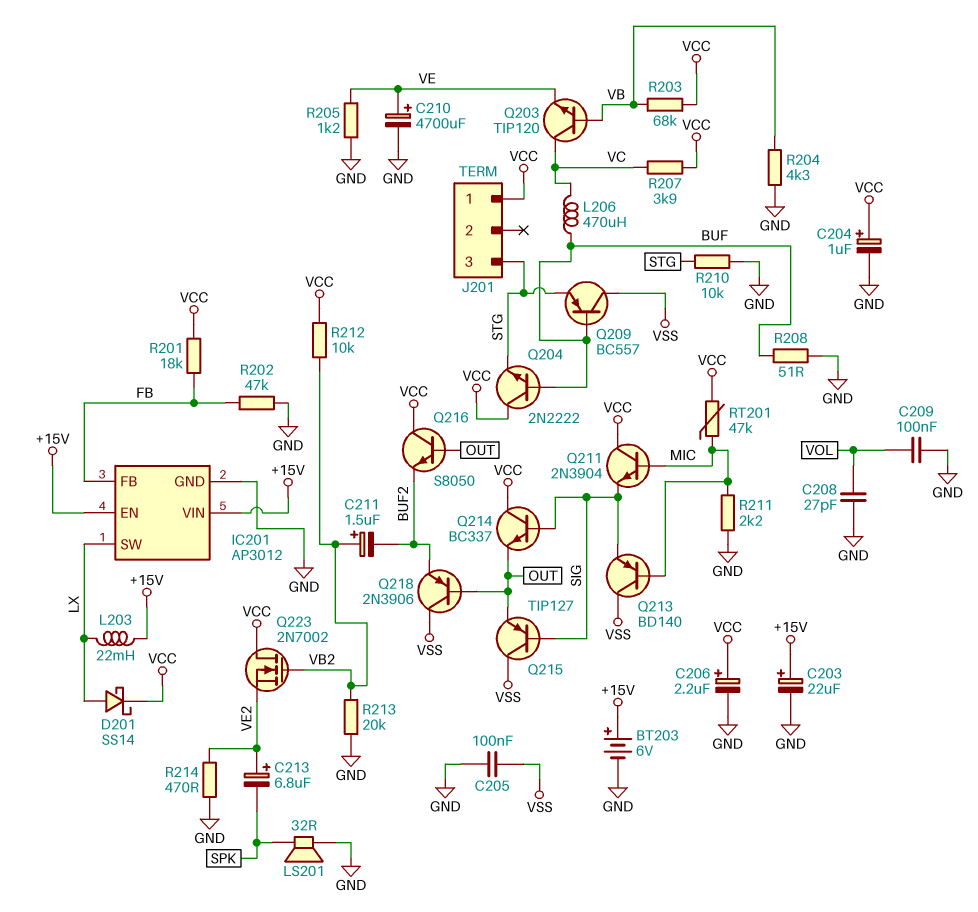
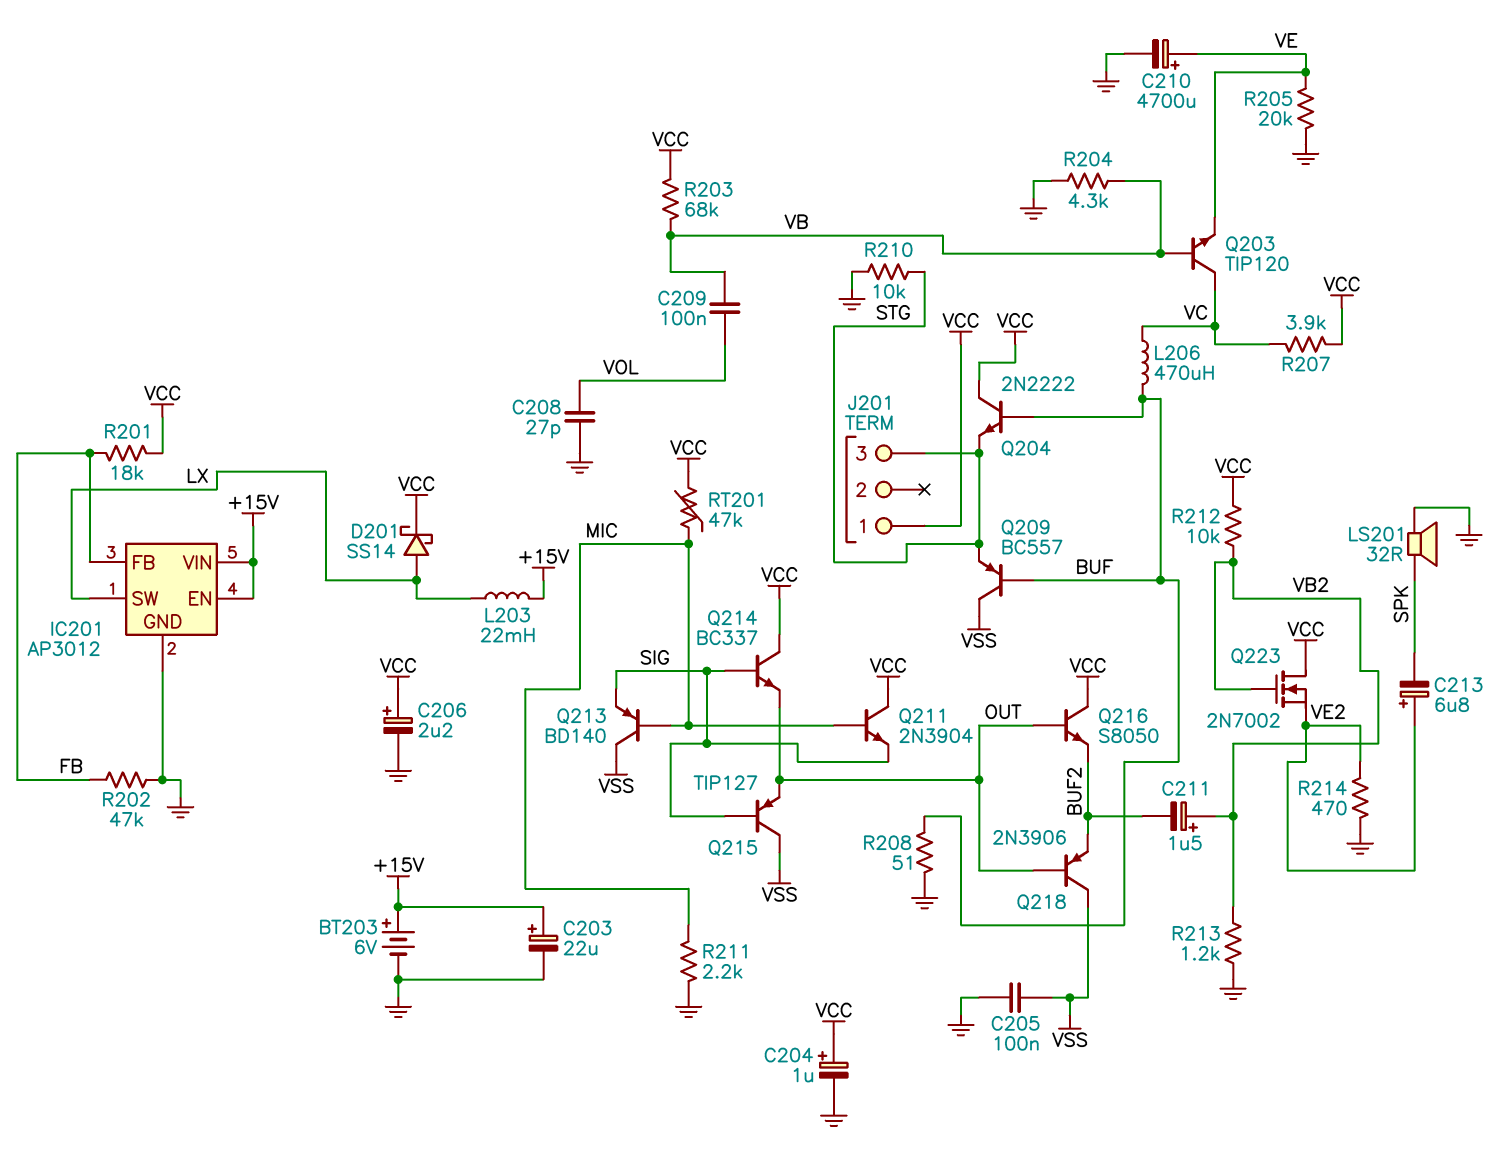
C209: 100nF (GND, VOL) -> 100nF (VB, VOL)
R205: 1.2k (GND, VE) -> 20k (GND, VE)
R213: 20k (GND, VB2) -> 1.2k (GND, VB2)

